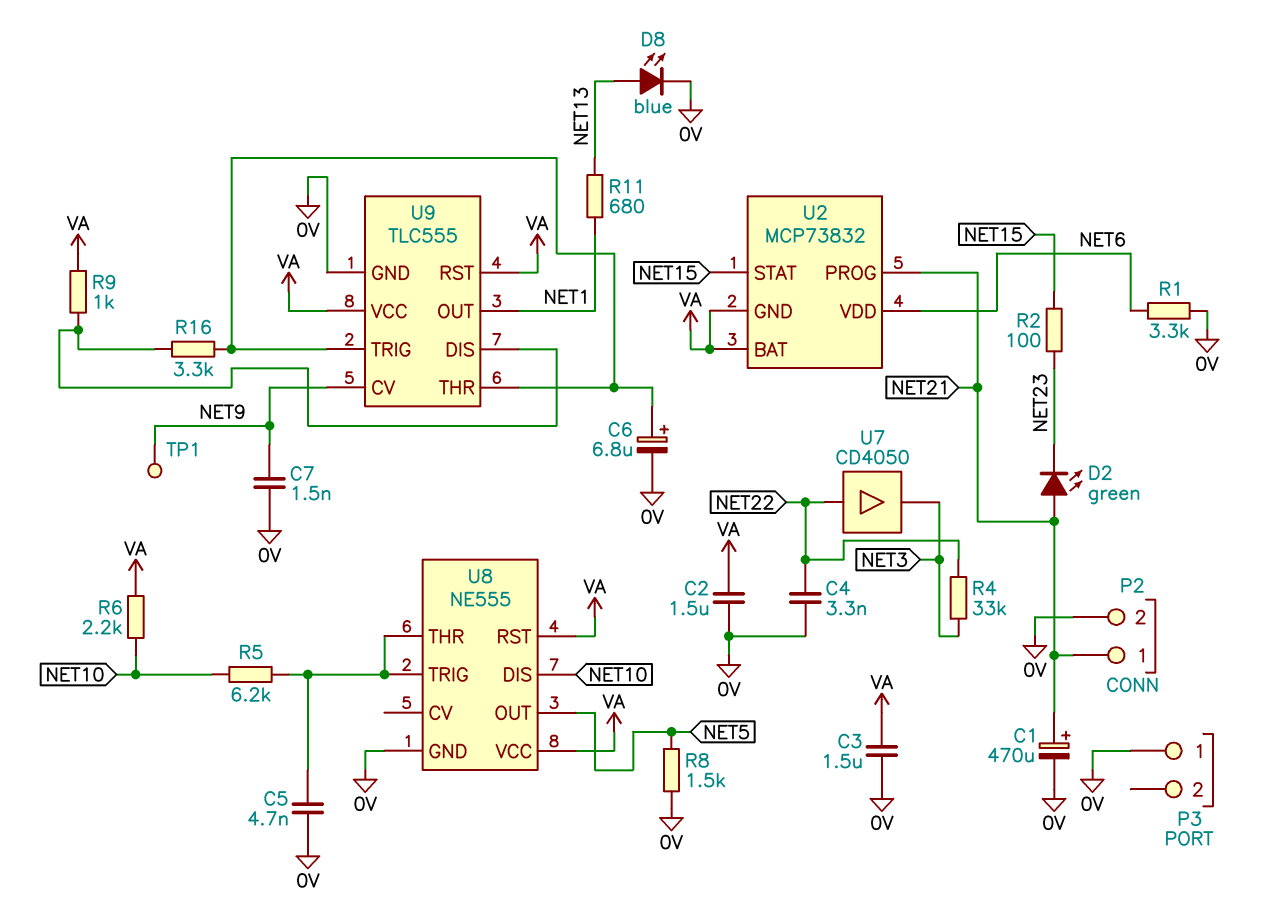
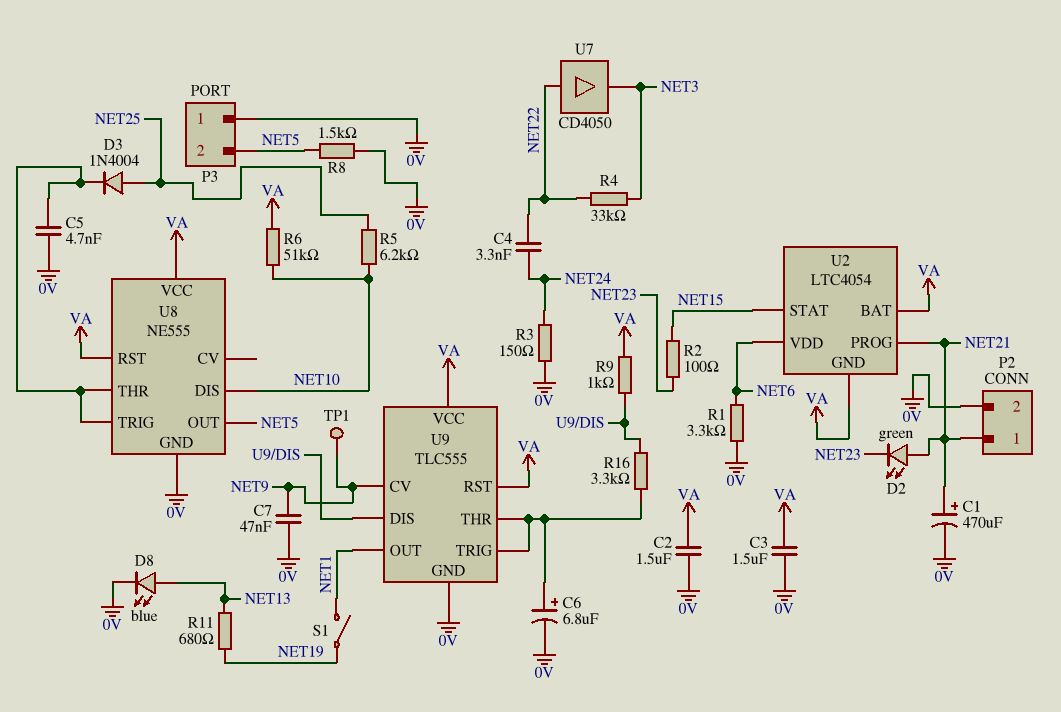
C4: 3.3nF (0V, NET22) -> 3.3nF (NET22, NET24)
C7: 1.5nF (0V, NET9) -> 47nF (0V, NET9)
D3: none -> diode 1N4004 (A NET25, K U8/THR)
P3 pin 2: none -> NET5
R3: none -> 150 (0V, NET24)
R5: 6.2k (NET10, U8/THR) -> 6.2k (NET10, NET25)
R6: 2.2k (NET10, VA) -> 51k (NET10, VA)
R11: 680 (NET1, NET13) -> 680 (NET13, NET19)
S1: none -> switch (NET1, NET19)
U2: MCP73832 -> LTC4054

